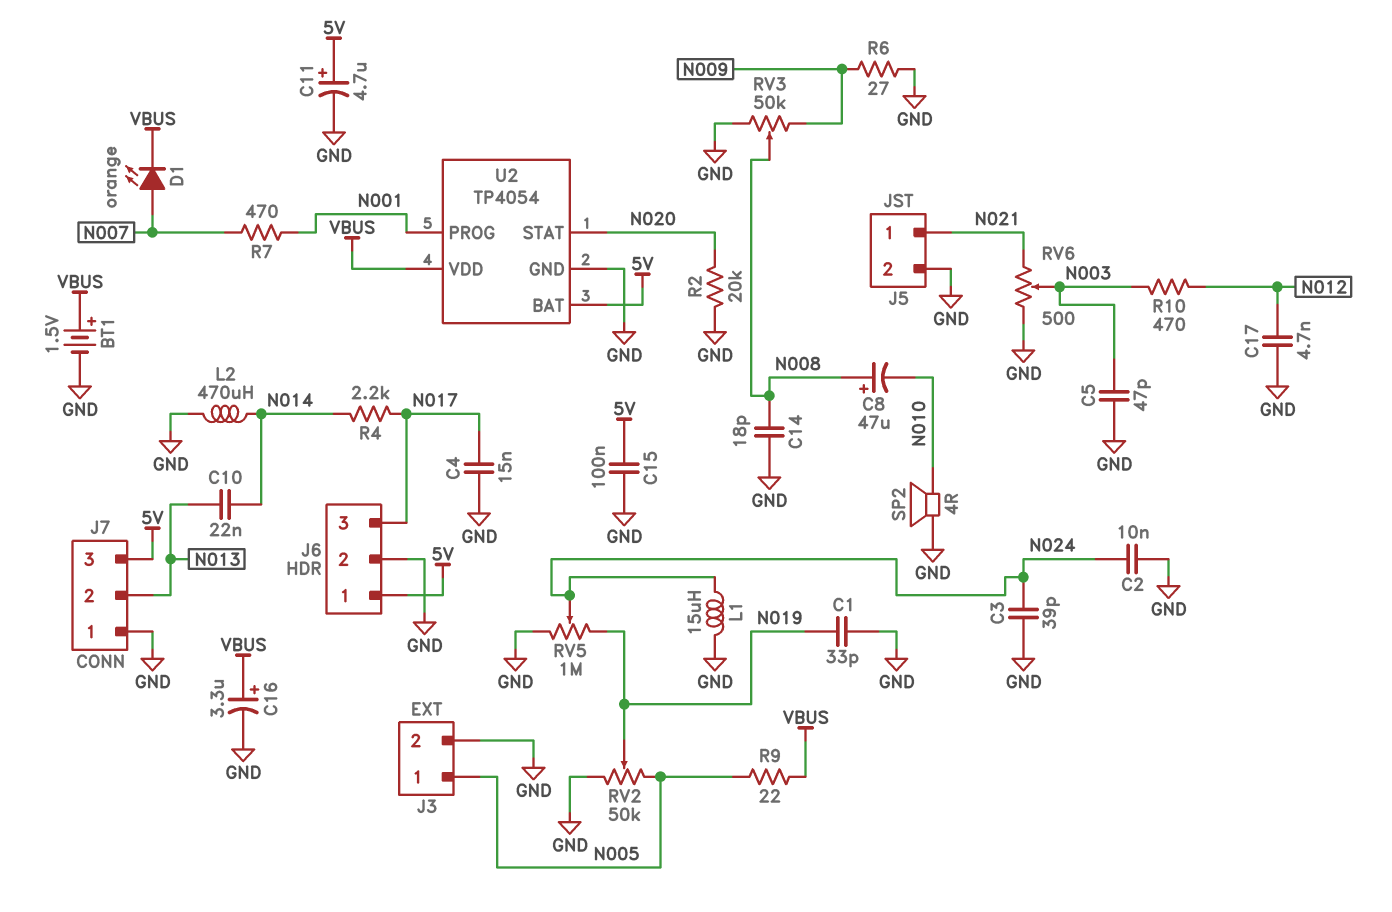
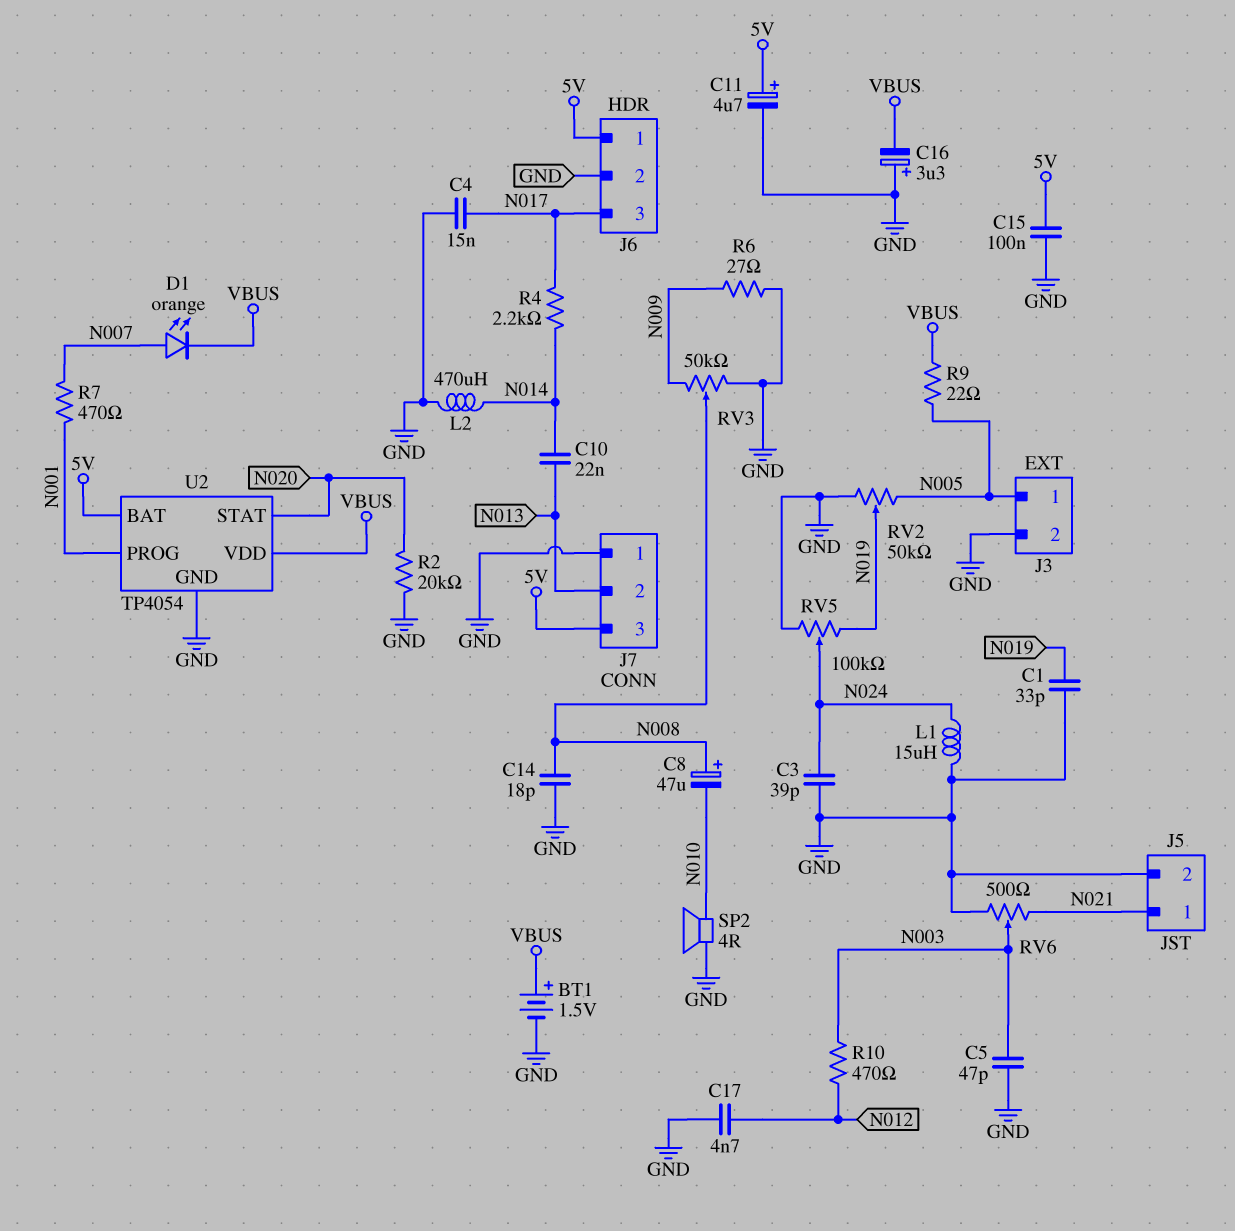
C2: 10nF (GND, N024) -> none
C16: 3.3uF (plus VBUS, minus GND) -> 3.3uF (plus GND, minus VBUS)
RV5: 1M (GND, N019, wiper N024) -> 100k (GND, N019, wiper N024)

